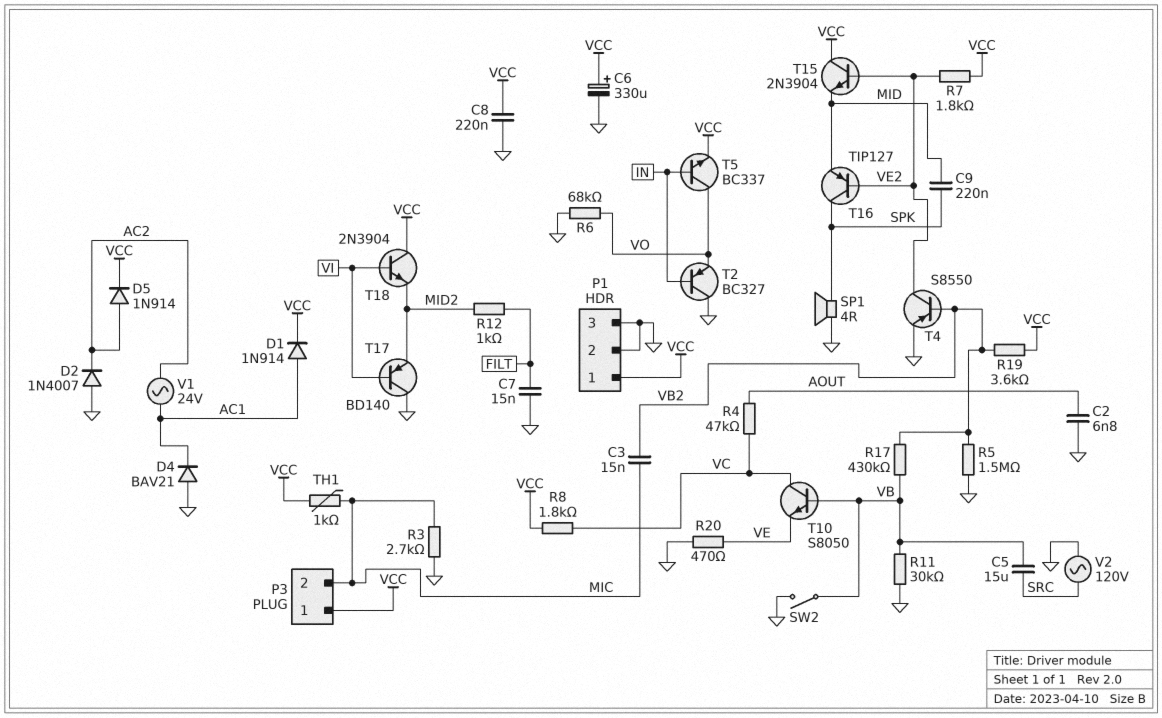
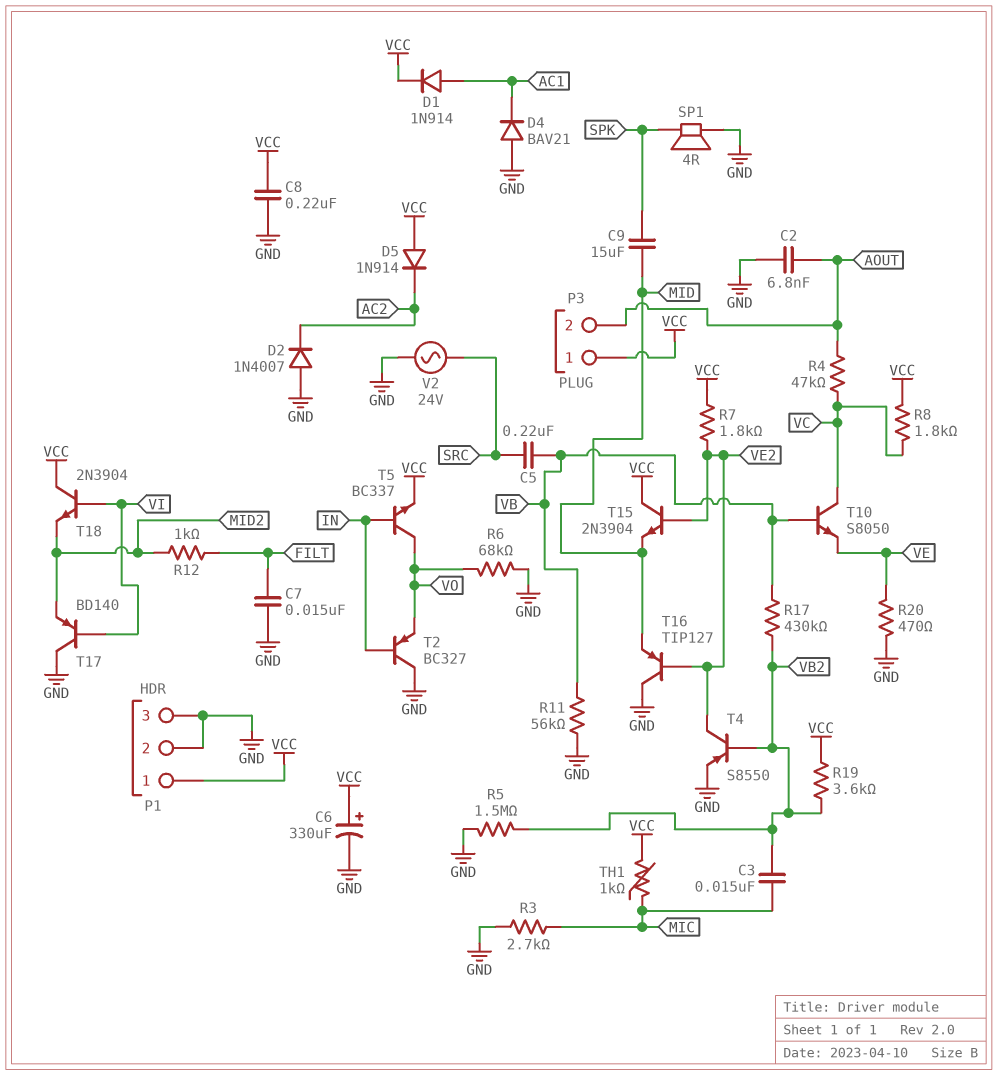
C5: 15uF (SRC, VB) -> 220nF (SRC, VB)
C9: 220nF (MID, SPK) -> 15uF (MID, SPK)
D5: diode 1N914 (A AC2, K VCC) -> diode 1N914 (A VCC, K AC2)
P3 pin 2: MIC -> AOUT
R11: 30k (GND, VB) -> 56k (GND, VB)
SW2: switch (GND, VB) -> none
T16: PNP TIP127 (B VE2, C SPK, E MID) -> PNP TIP127 (B VE2, C GND, E MID)
V1: AC 24V (AC1, AC2) -> none
V2: AC 120V (GND, SRC) -> AC 24V (GND, SRC)

